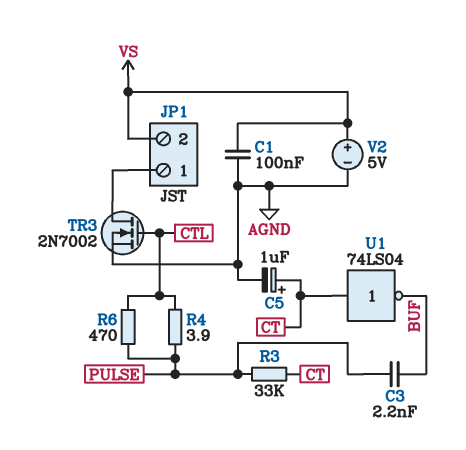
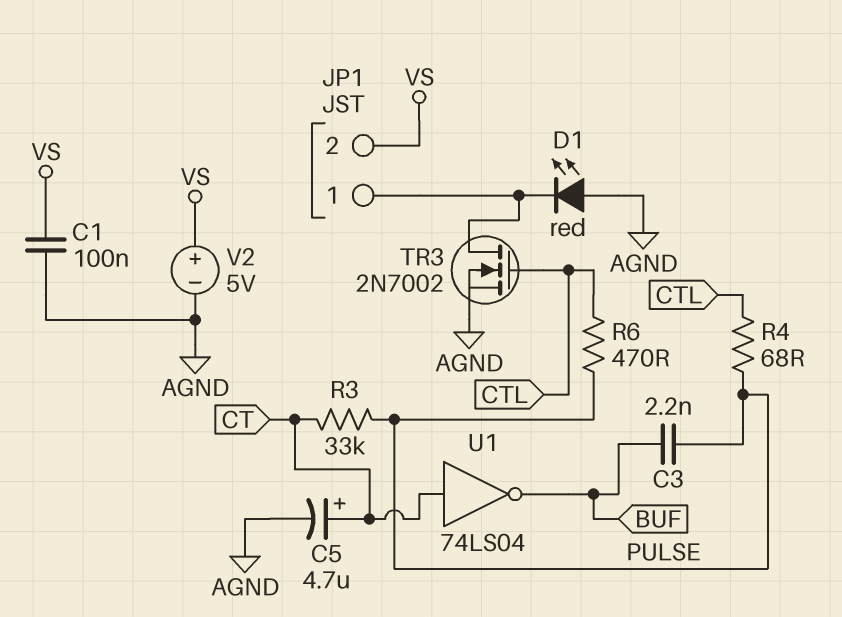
C5: 1uF (plus CT, minus AGND) -> 4.7uF (plus CT, minus AGND)
D1: none -> LED red (A AGND, K JP1/1)
R4: 3.9 (CTL, PULSE) -> 68 (CTL, PULSE)

